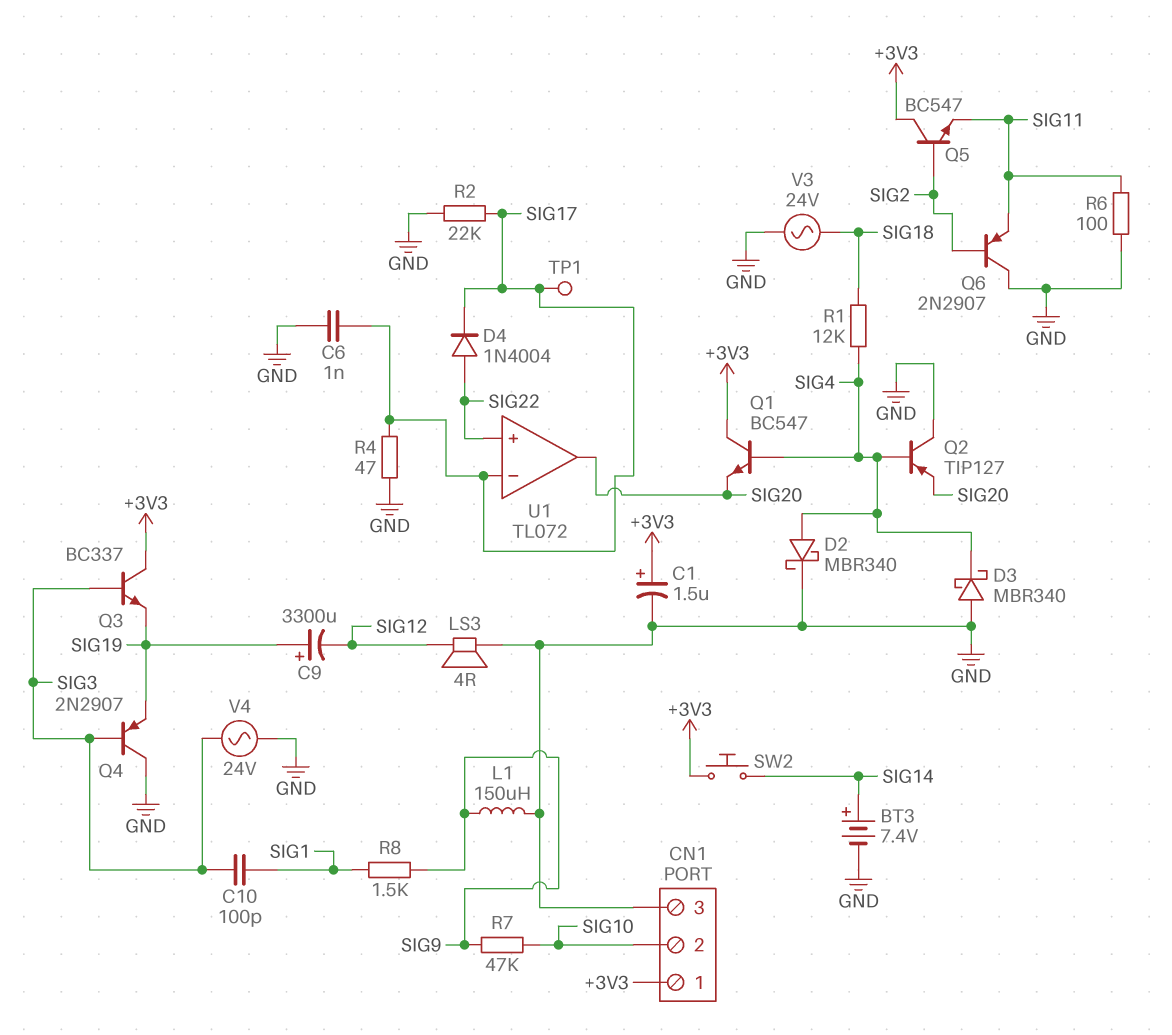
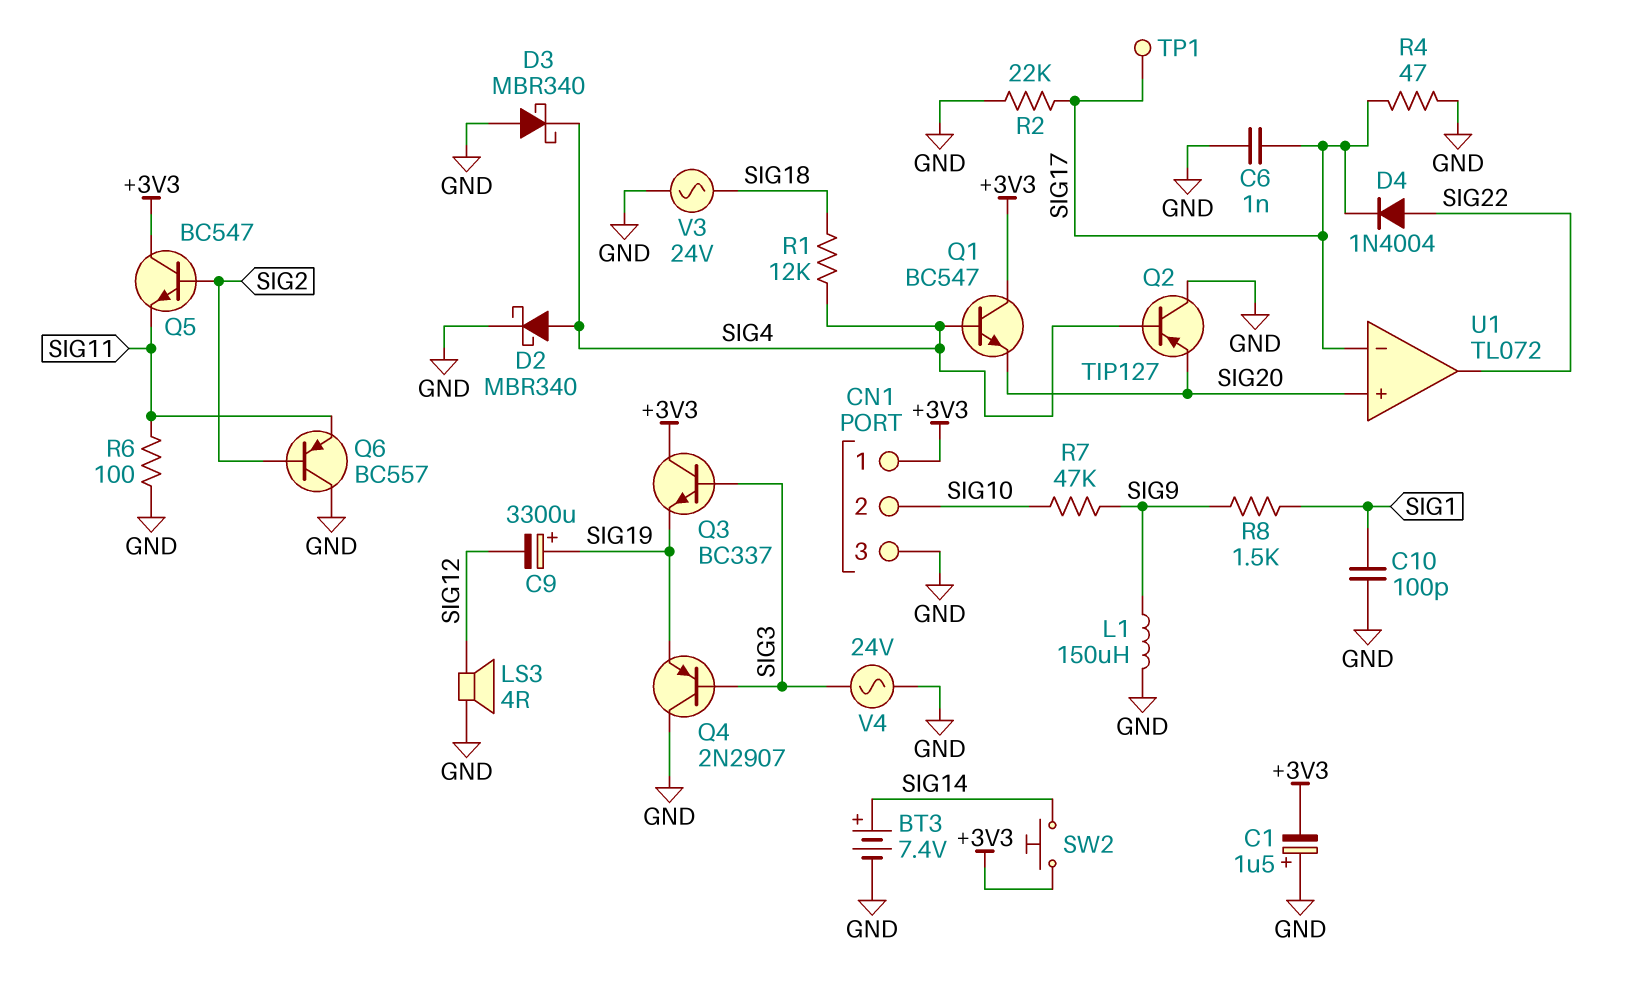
C1: 1.5uF (plus +3V3, minus GND) -> 1.5uF (plus GND, minus +3V3)
C10: 100pF (SIG1, SIG3) -> 100pF (GND, SIG1)
Q6: PNP 2N2907 (B SIG2, C GND, E SIG11) -> PNP BC557 (B SIG2, C GND, E SIG11)
U1 pin in+: SIG22 -> SIG20
U1 pin out: SIG20 -> SIG22

